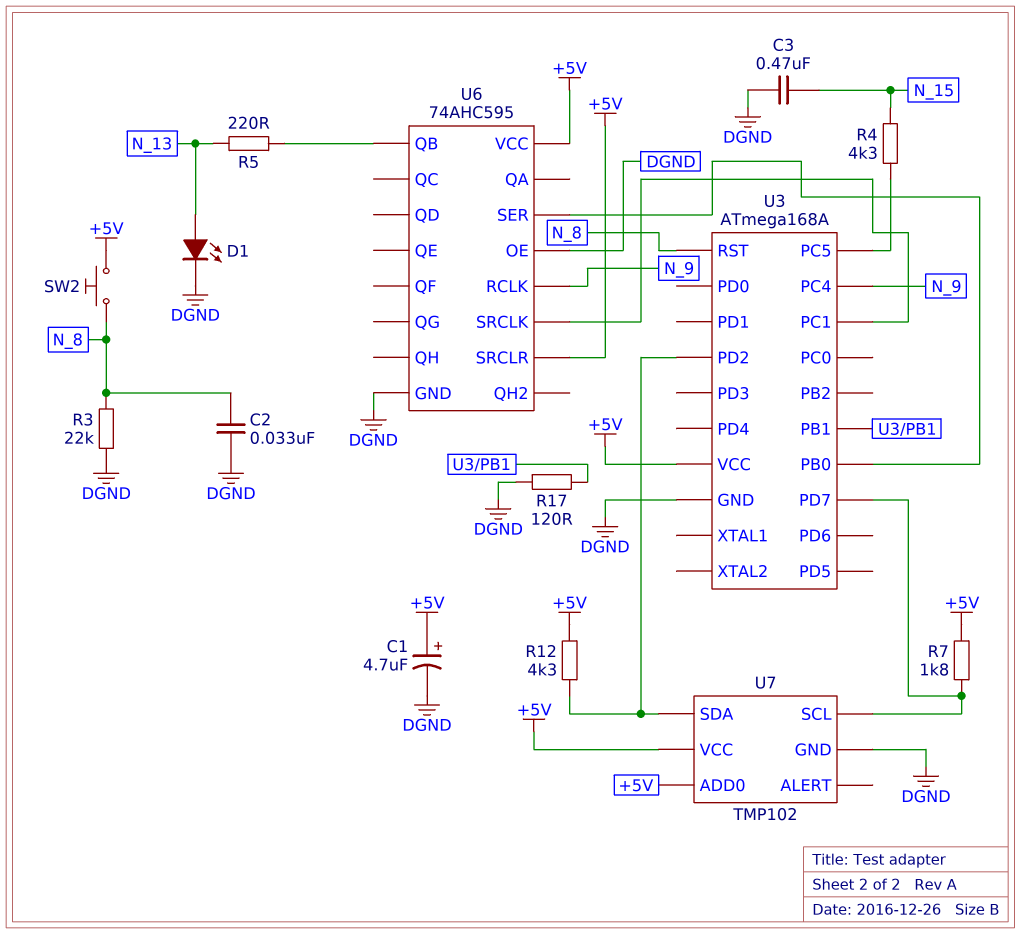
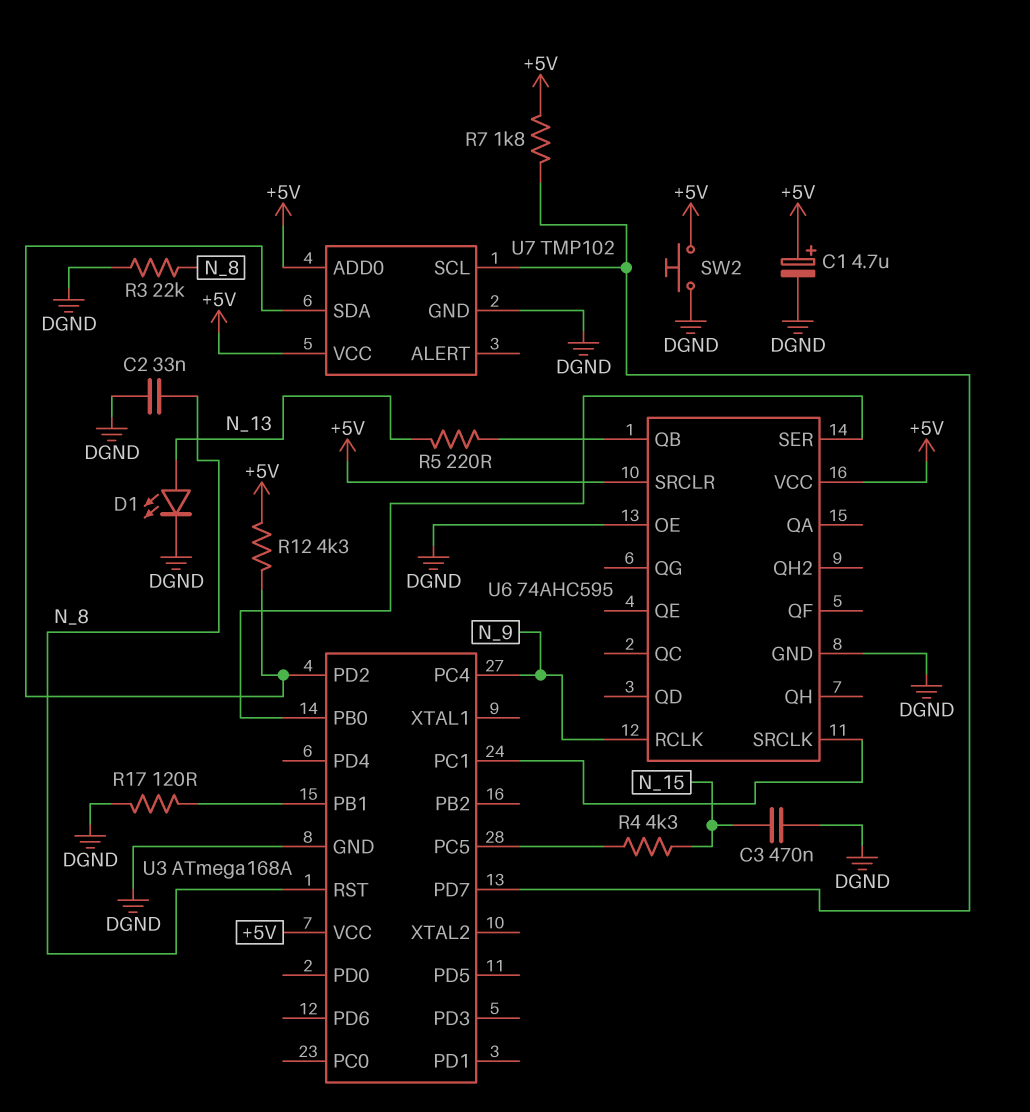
SW2: button (+5V, N_8) -> button (+5V, DGND)

